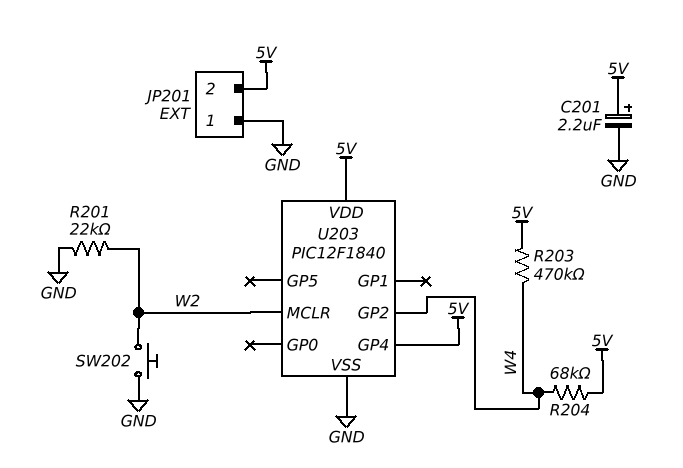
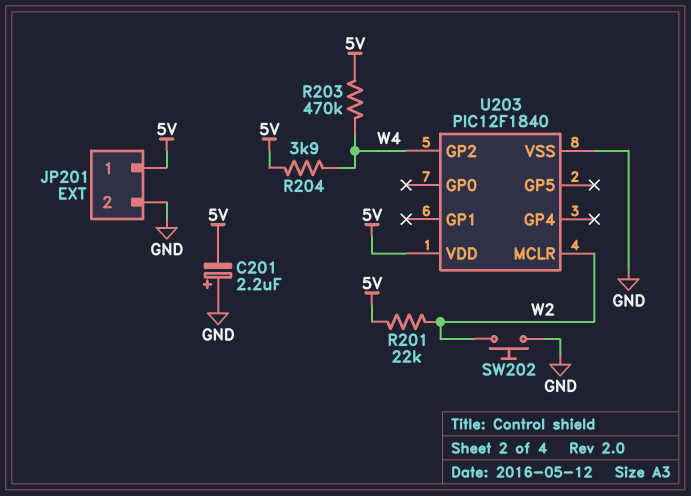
C201: 2.2uF (plus 5V, minus GND) -> 2.2uF (plus GND, minus 5V)
JP201 pin 1: GND -> 5V
JP201 pin 2: 5V -> GND
R201: 22k (GND, W2) -> 22k (5V, W2)
R204: 68k (5V, W4) -> 3.9k (5V, W4)
U203 pin GP4: 5V -> none

